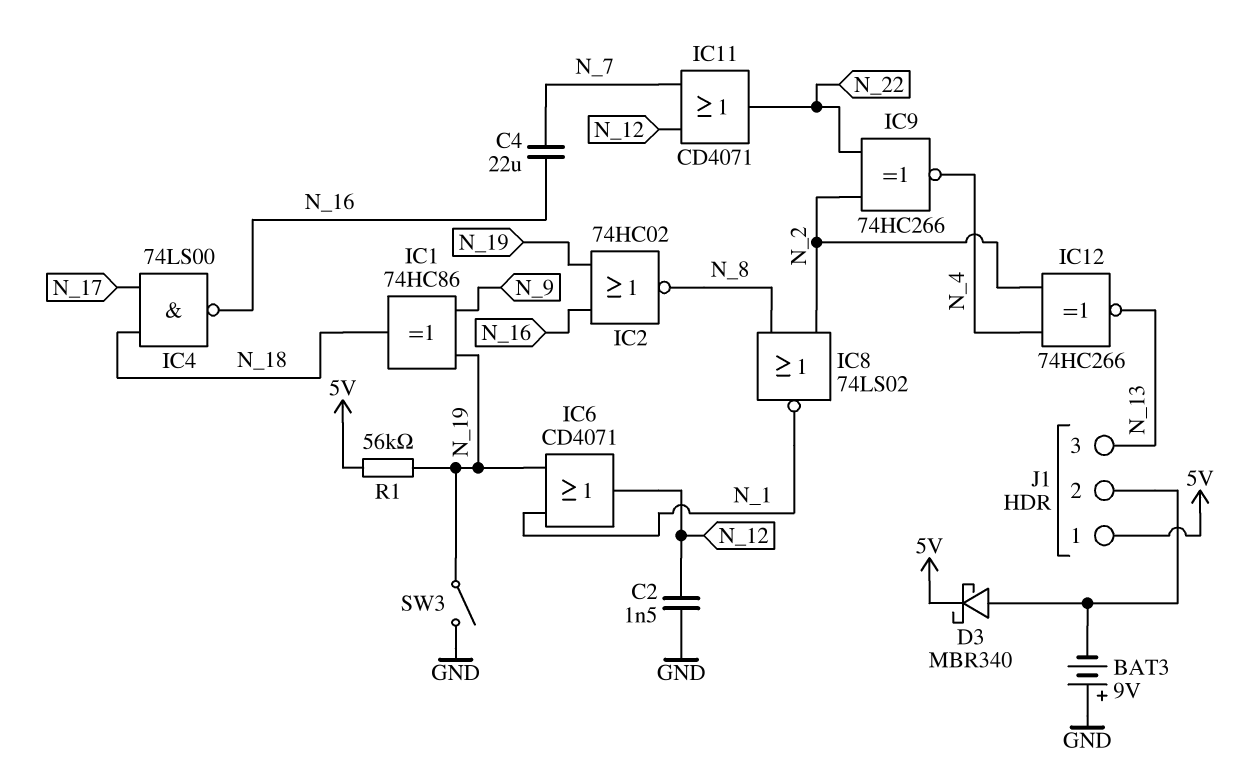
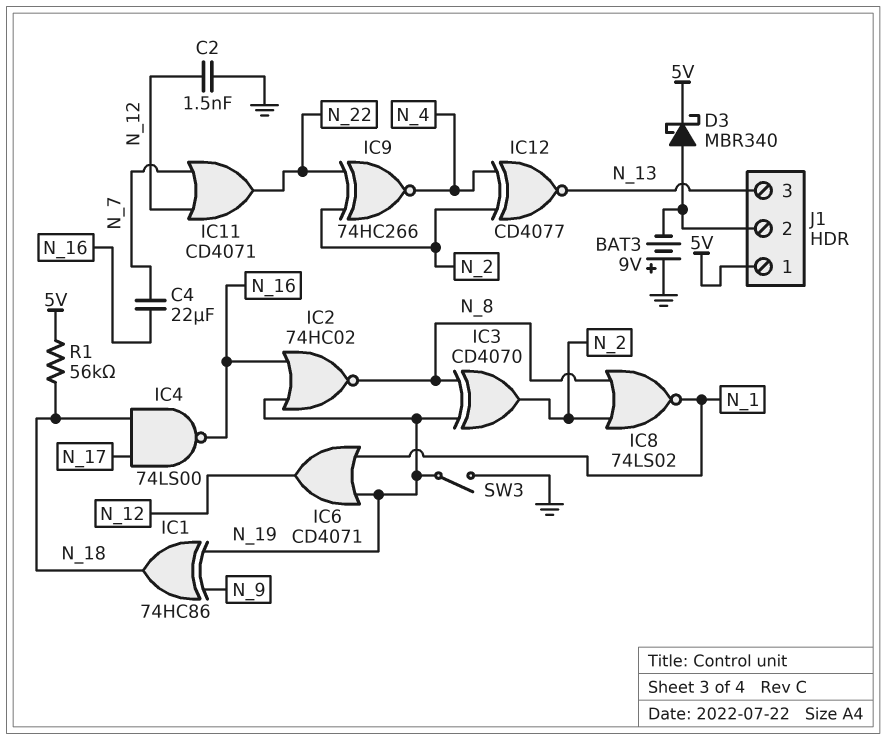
IC3: none -> XOR CD4070 (in N_8, in N_19, out N_2)
IC12: XNOR 74HC266 (in N_2, in N_4, out N_13) -> XNOR CD4077 (in N_2, in N_4, out N_13)
R1: 56k (5V, N_19) -> 56k (5V, N_18)

